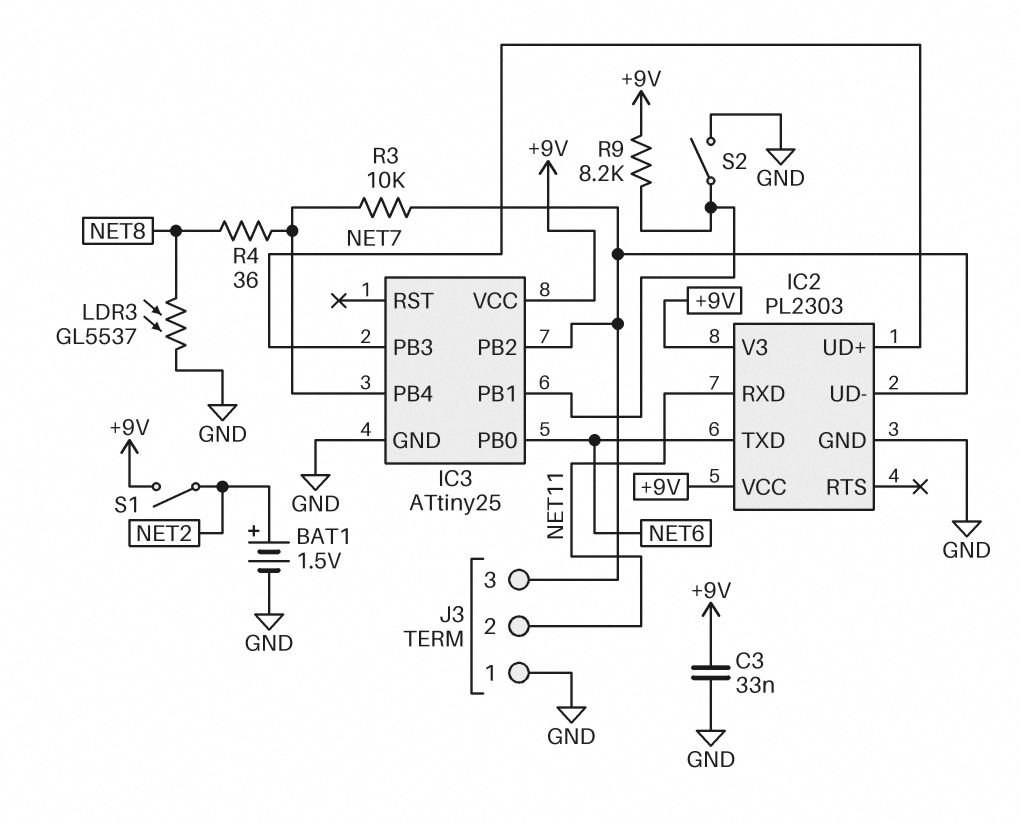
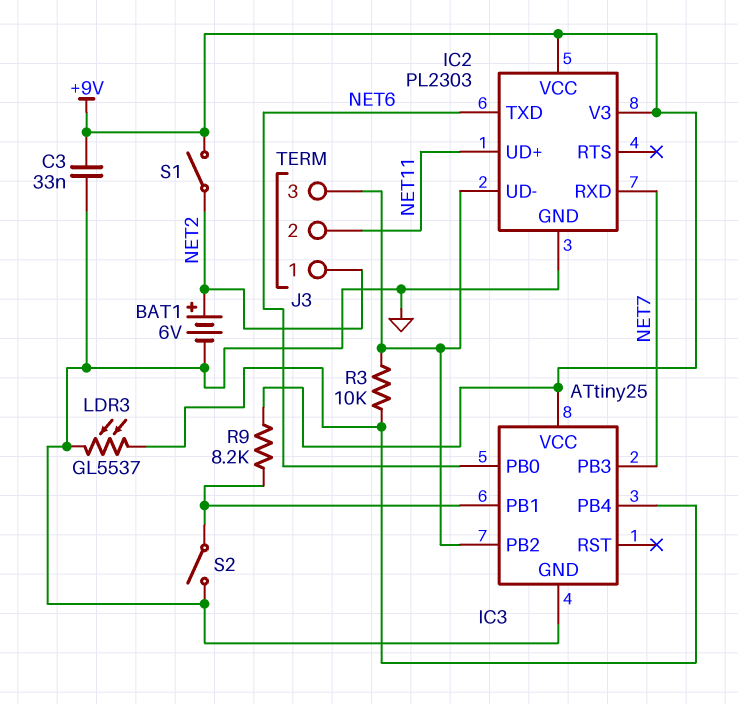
BAT1: 1.5V (plus NET2, minus GND) -> 6V (plus NET2, minus GND)
IC2 pin RXD: NET11 -> NET7
IC2 pin UD+: NET7 -> NET11
J3 pin 1: GND -> NET2
LDR3: GL5537 (GND, NET8) -> GL5537 (GND, IC3/PB4)
R4: 36 (IC3/PB4, NET8) -> none

